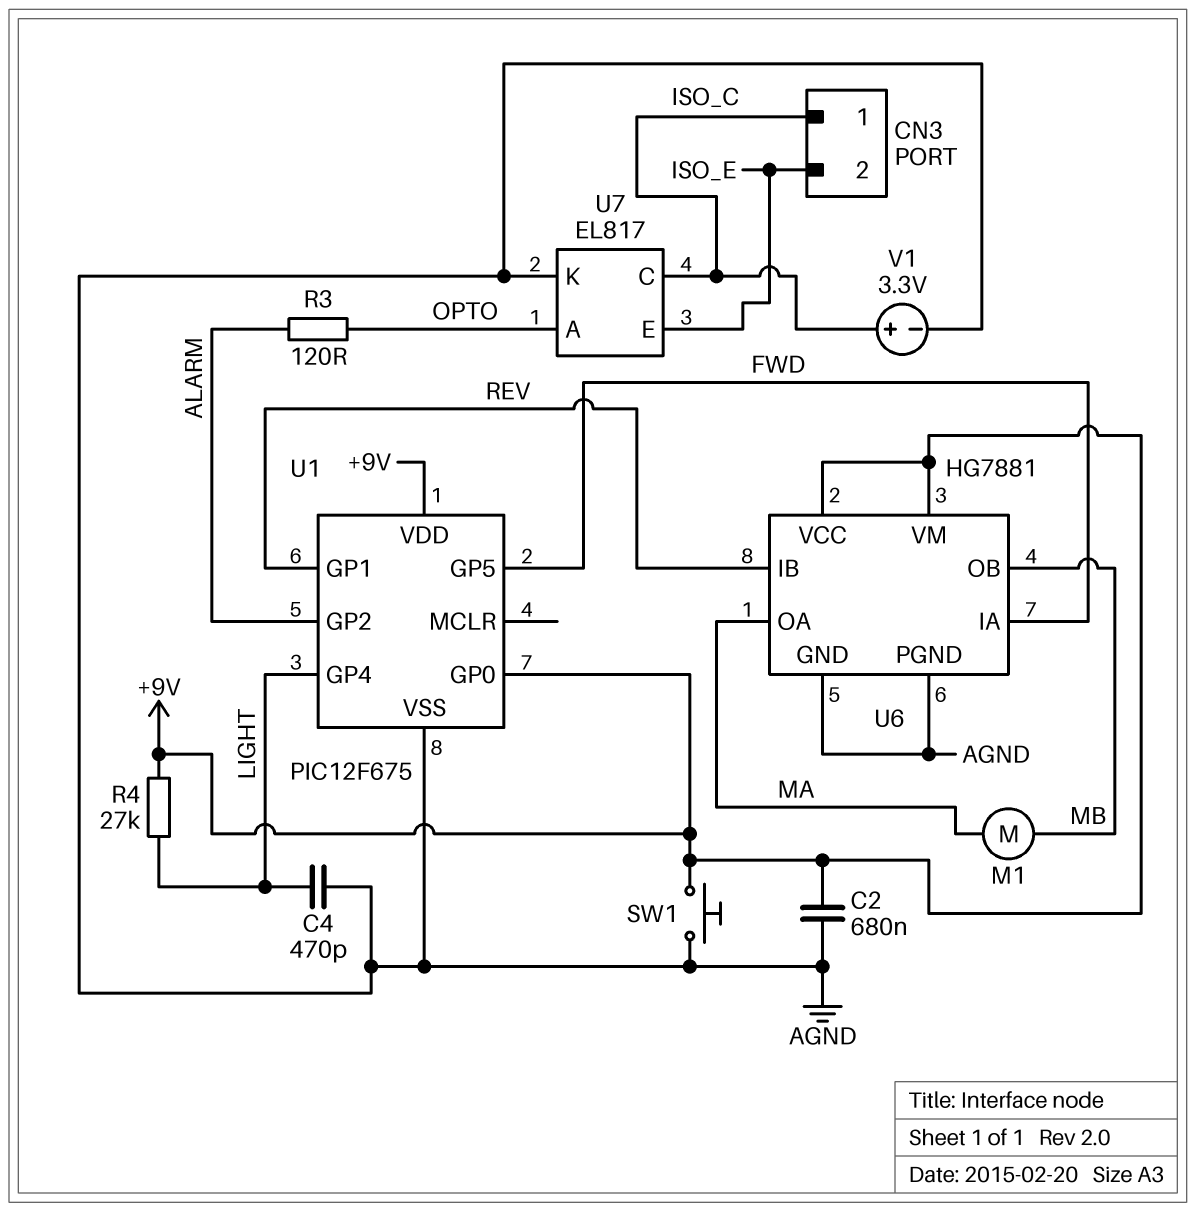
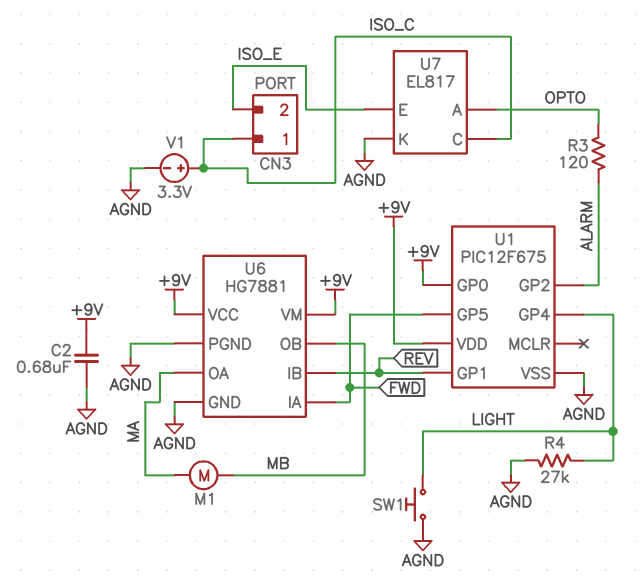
C4: 470pF (AGND, LIGHT) -> none
R4: 27k (+9V, LIGHT) -> 27k (AGND, LIGHT)
SW1: button (+9V, AGND) -> button (AGND, LIGHT)

